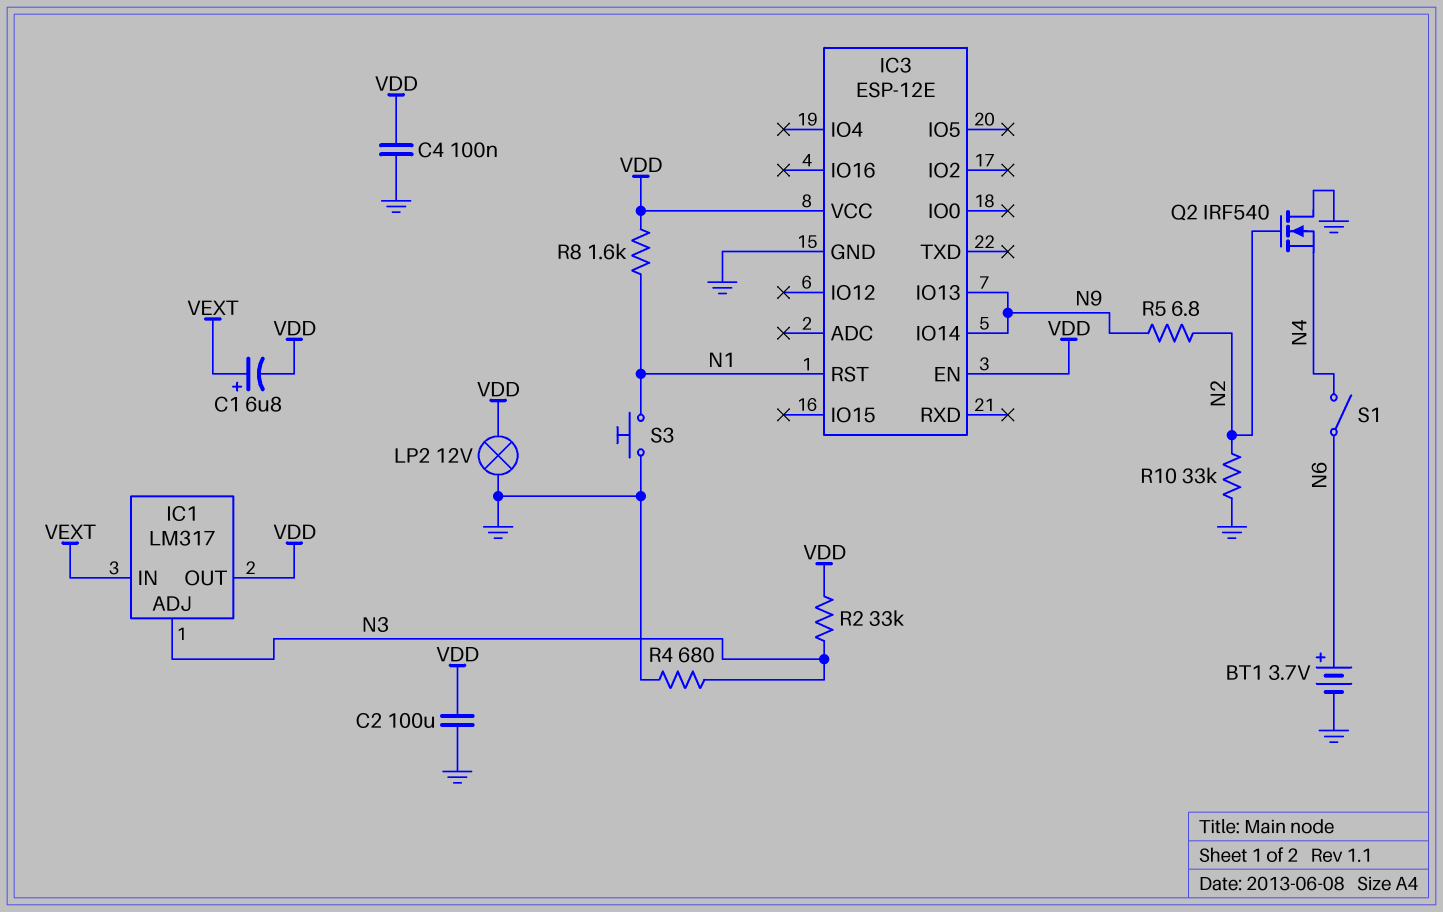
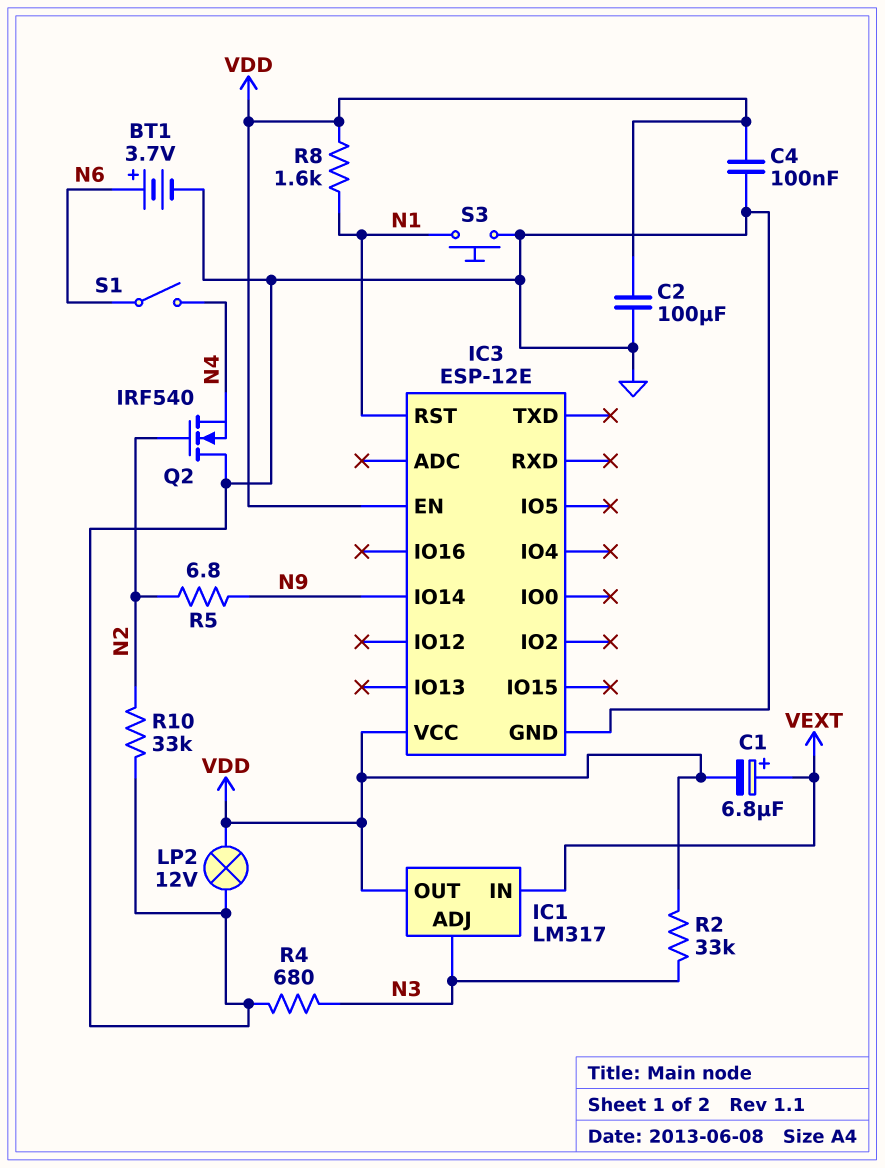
IC3 pin IO13: N9 -> none

